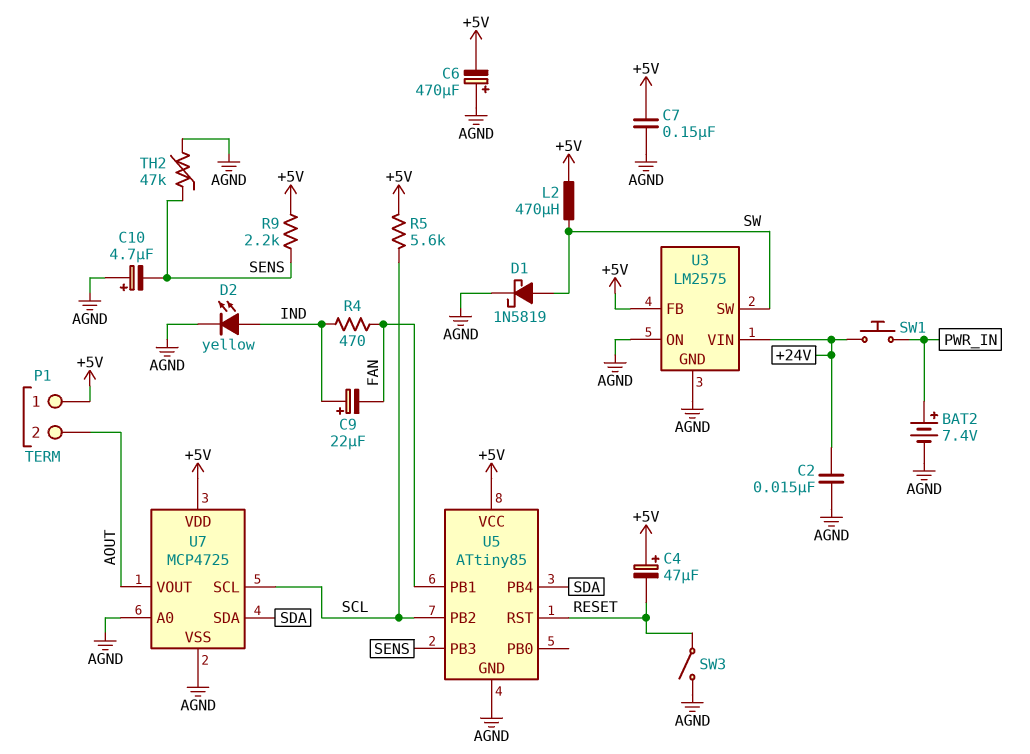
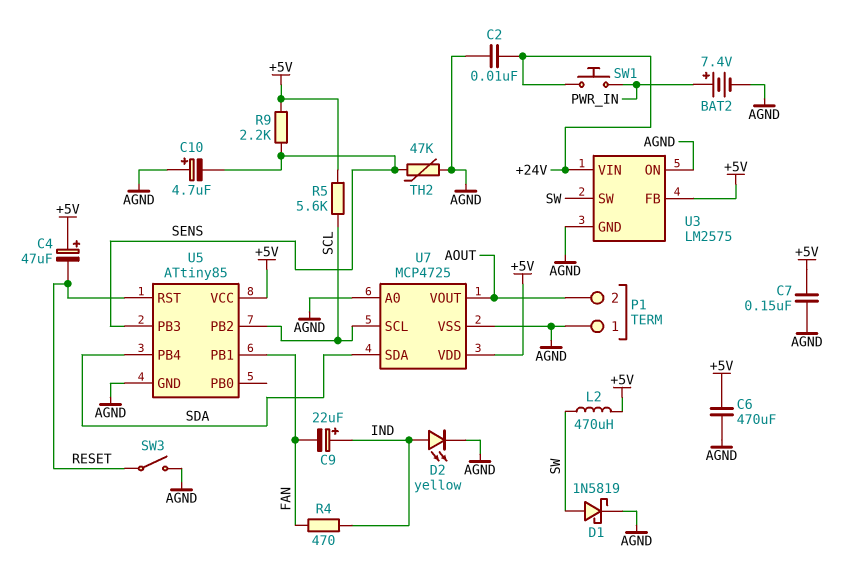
C2: 15nF (+24V, AGND) -> 10nF (+24V, AGND)
C6: 470uF (plus AGND, minus +5V) -> 470uF (+5V, AGND)
P1 pin 1: +5V -> AGND

